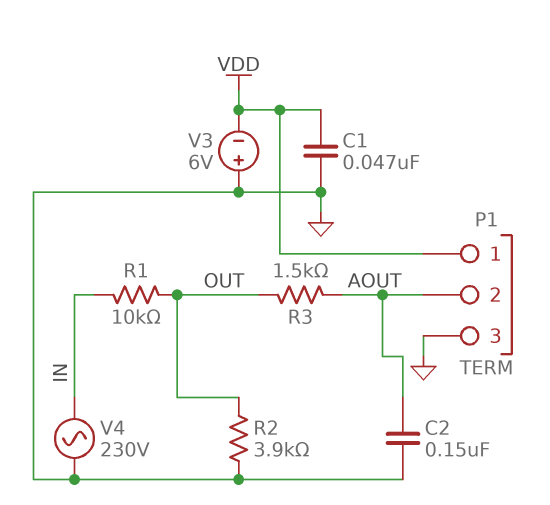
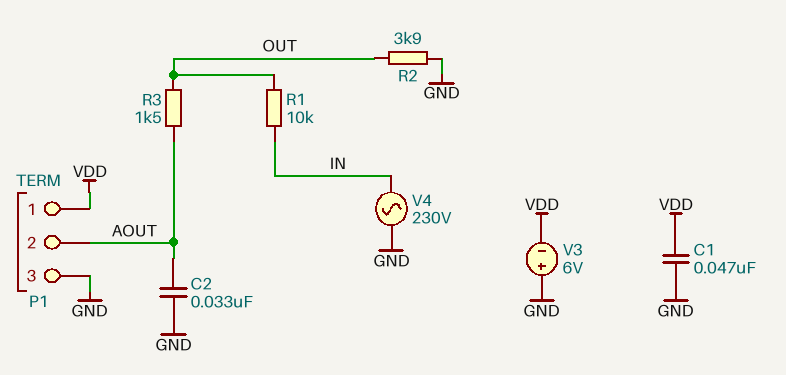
C2: 150nF (AOUT, GND) -> 33nF (AOUT, GND)

